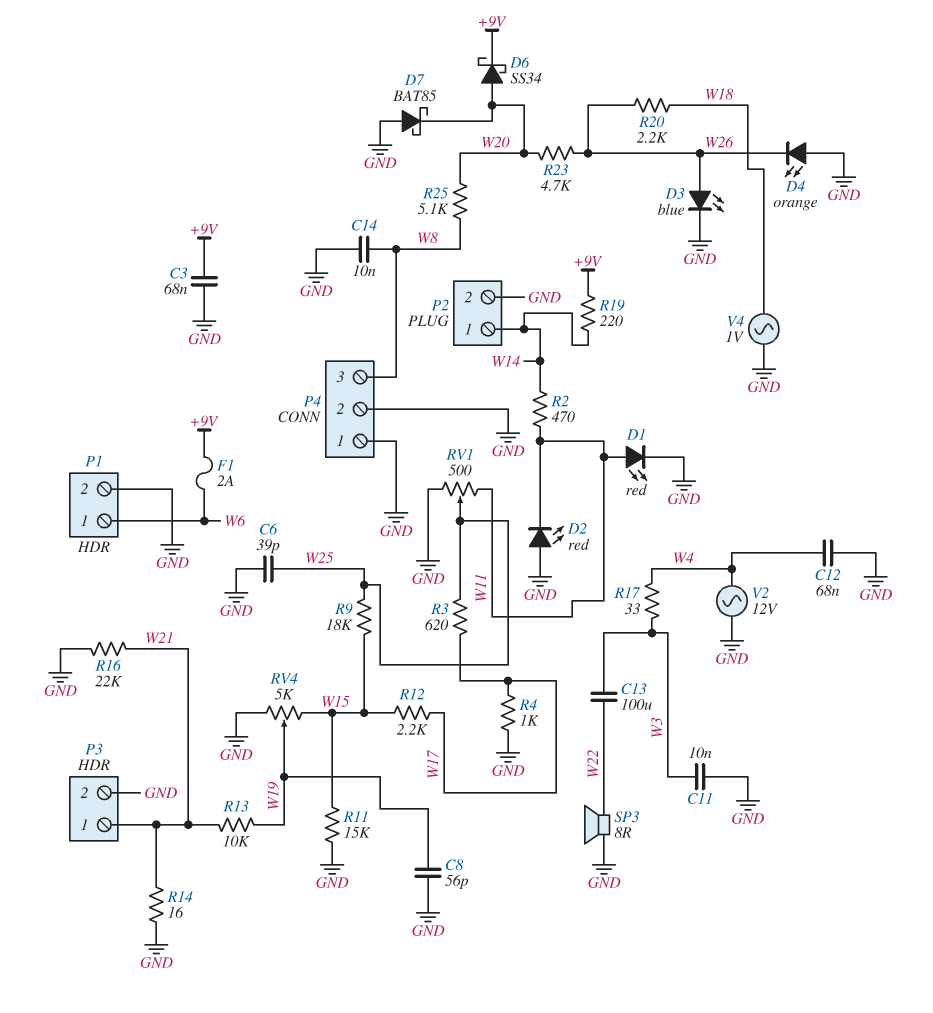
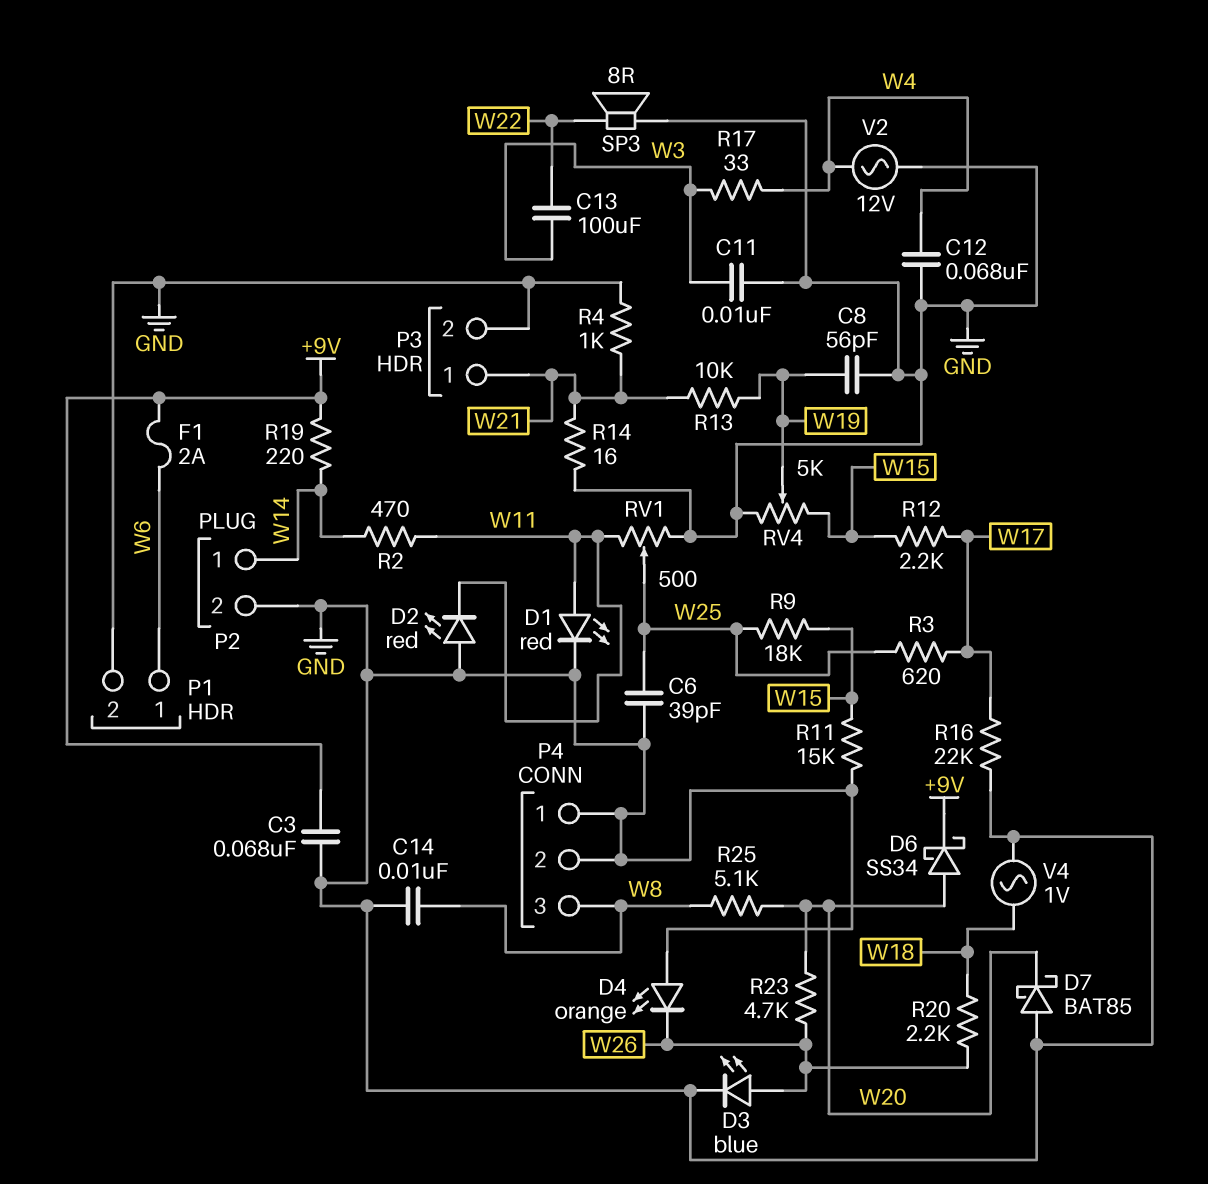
R4: 1k (GND, W17) -> 1k (GND, W21)
R16: 22k (GND, W21) -> 22k (GND, W17)

